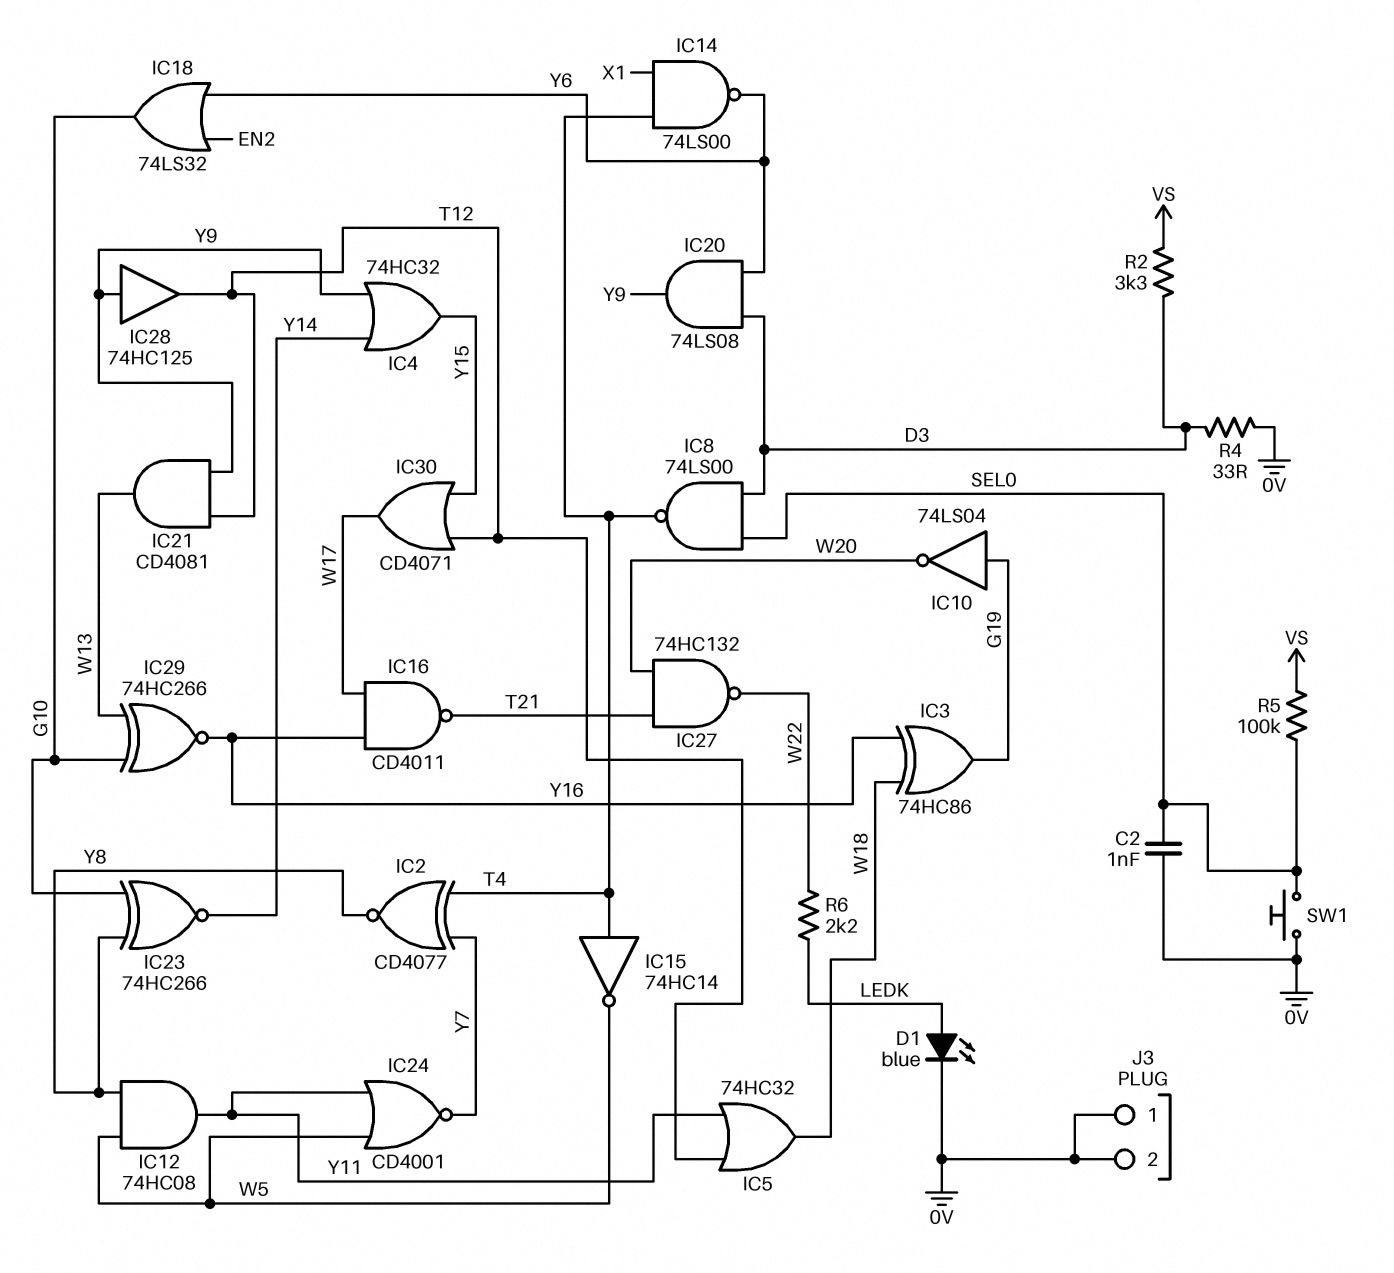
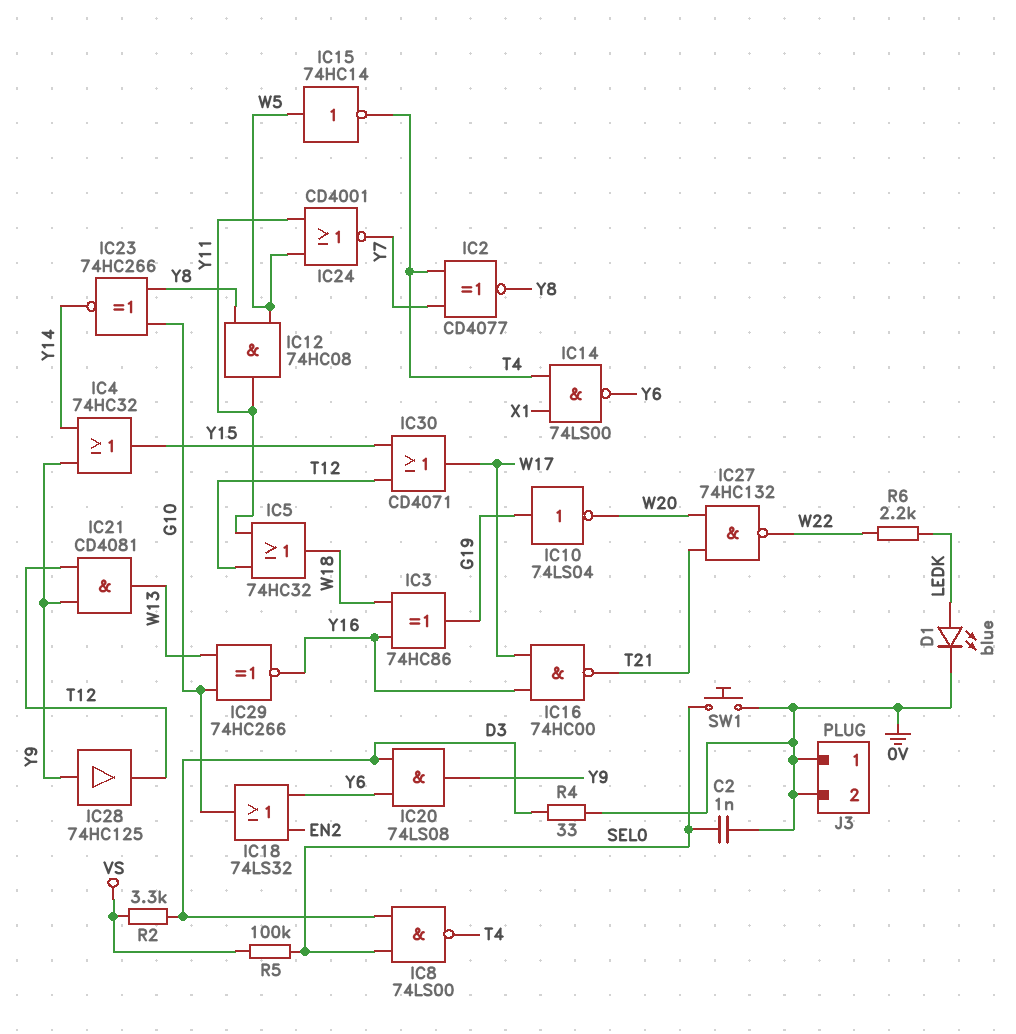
IC15: NOT 74HC14 (in T4, out W5) -> NOT 74HC14 (in W5, out T4)
IC16: NAND CD4011 (in W17, in Y16, out T21) -> NAND 74HC00 (in W17, in Y16, out T21)

